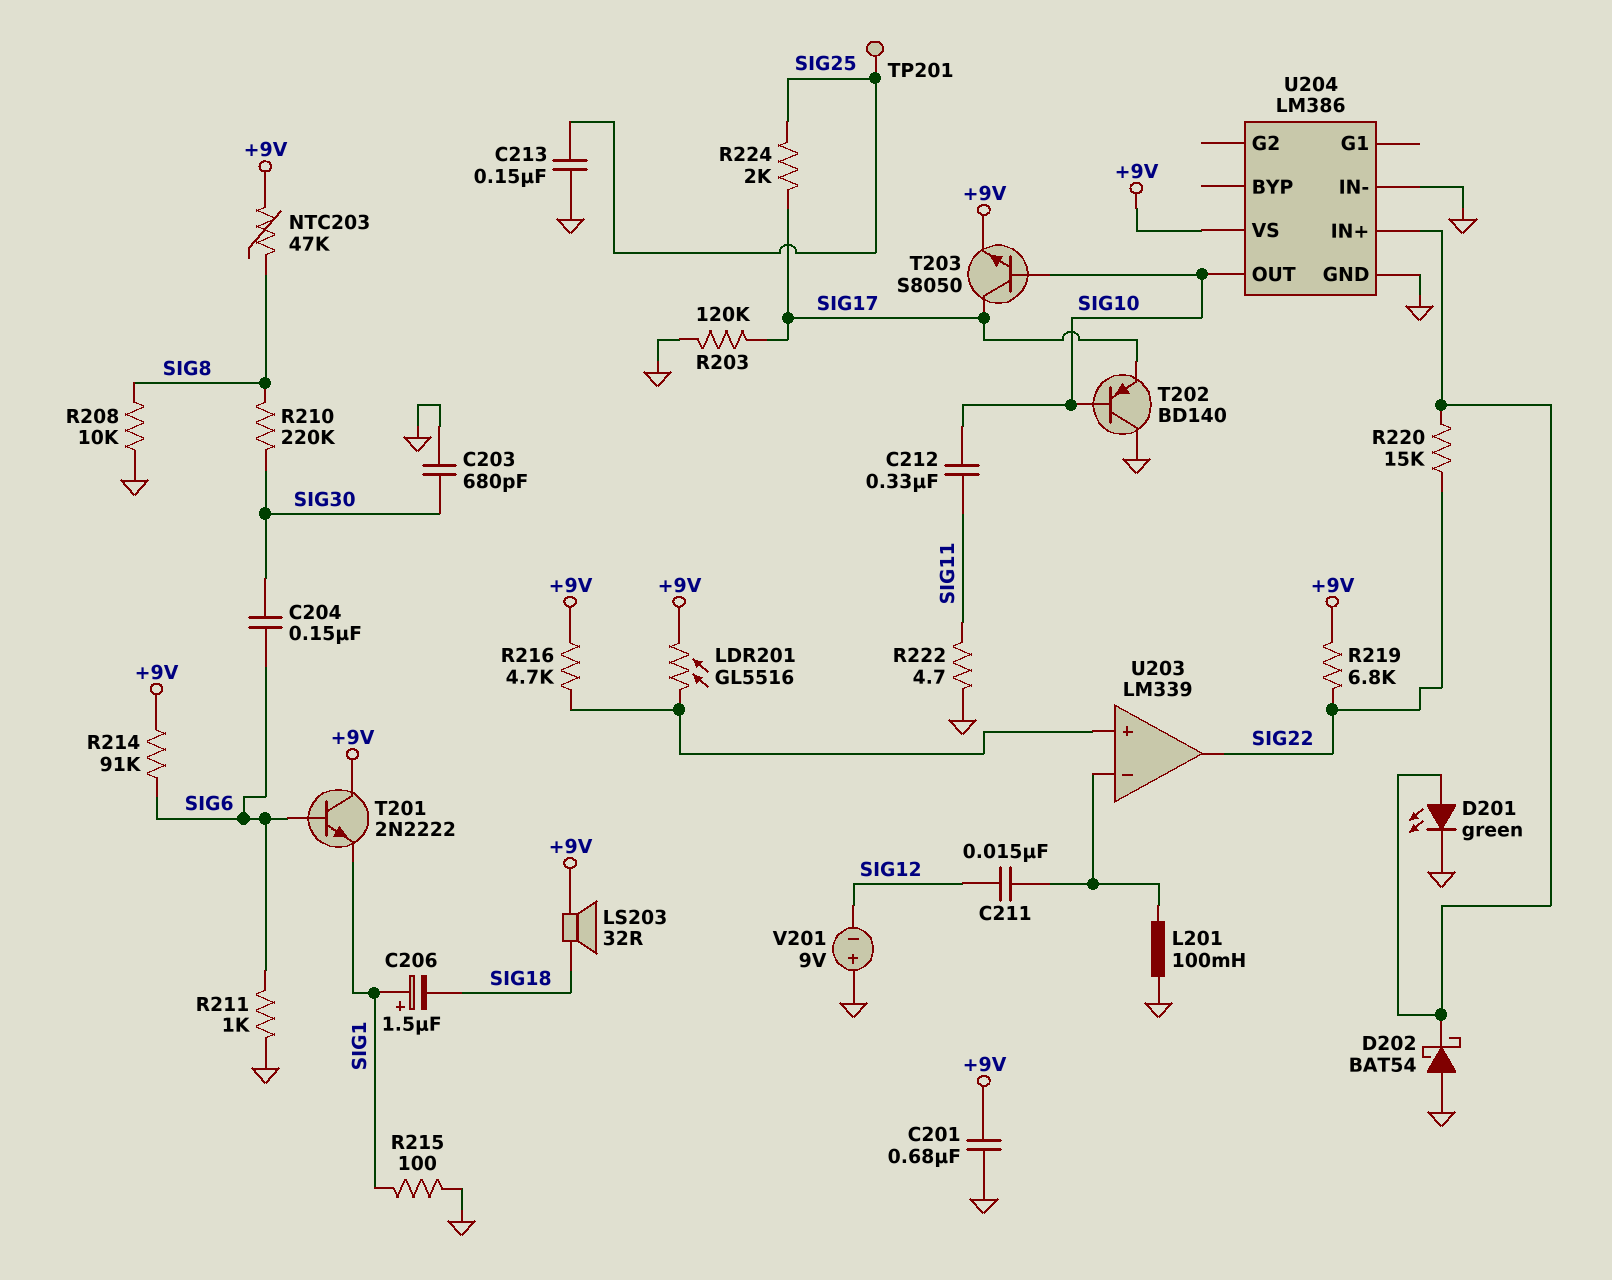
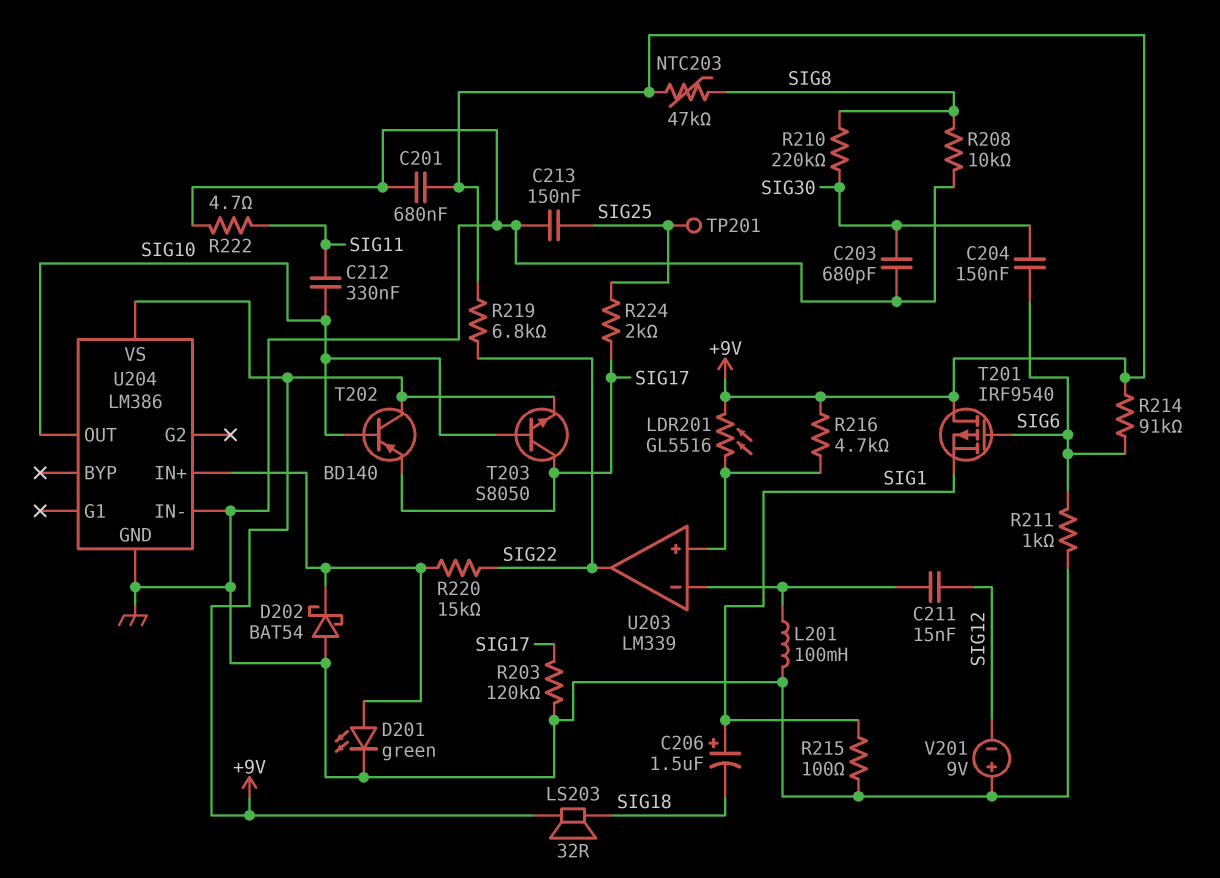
T201: NPN 2N2222 (B SIG6, C +9V, E SIG1) -> PMOS IRF9540 (G SIG6, D +9V, S SIG1)
T202: PNP BD140 (B SIG10, C GND, E SIG17) -> PNP BD140 (B SIG10, C +9V, E SIG17)

